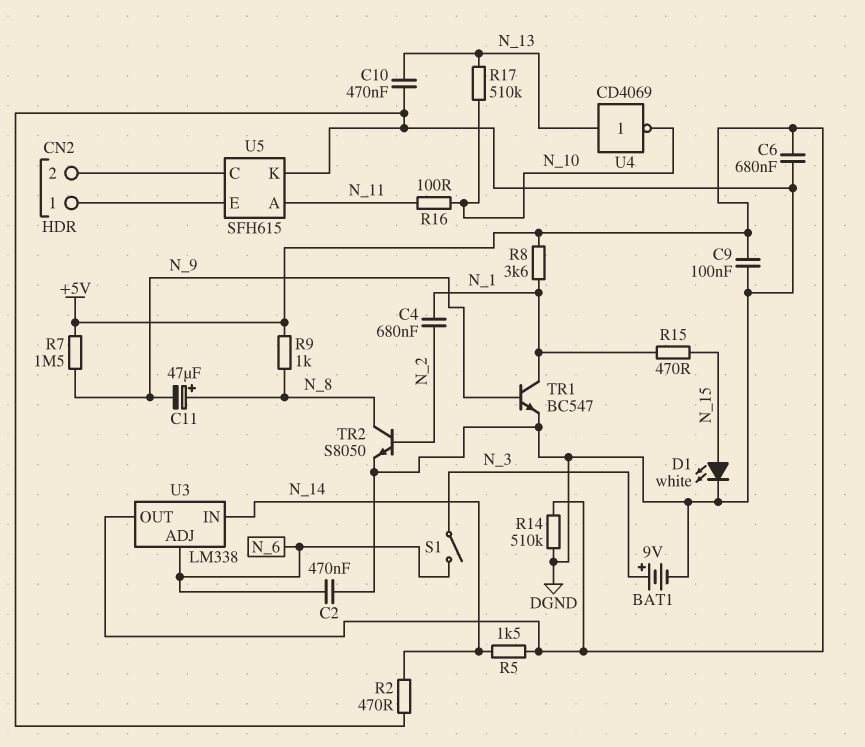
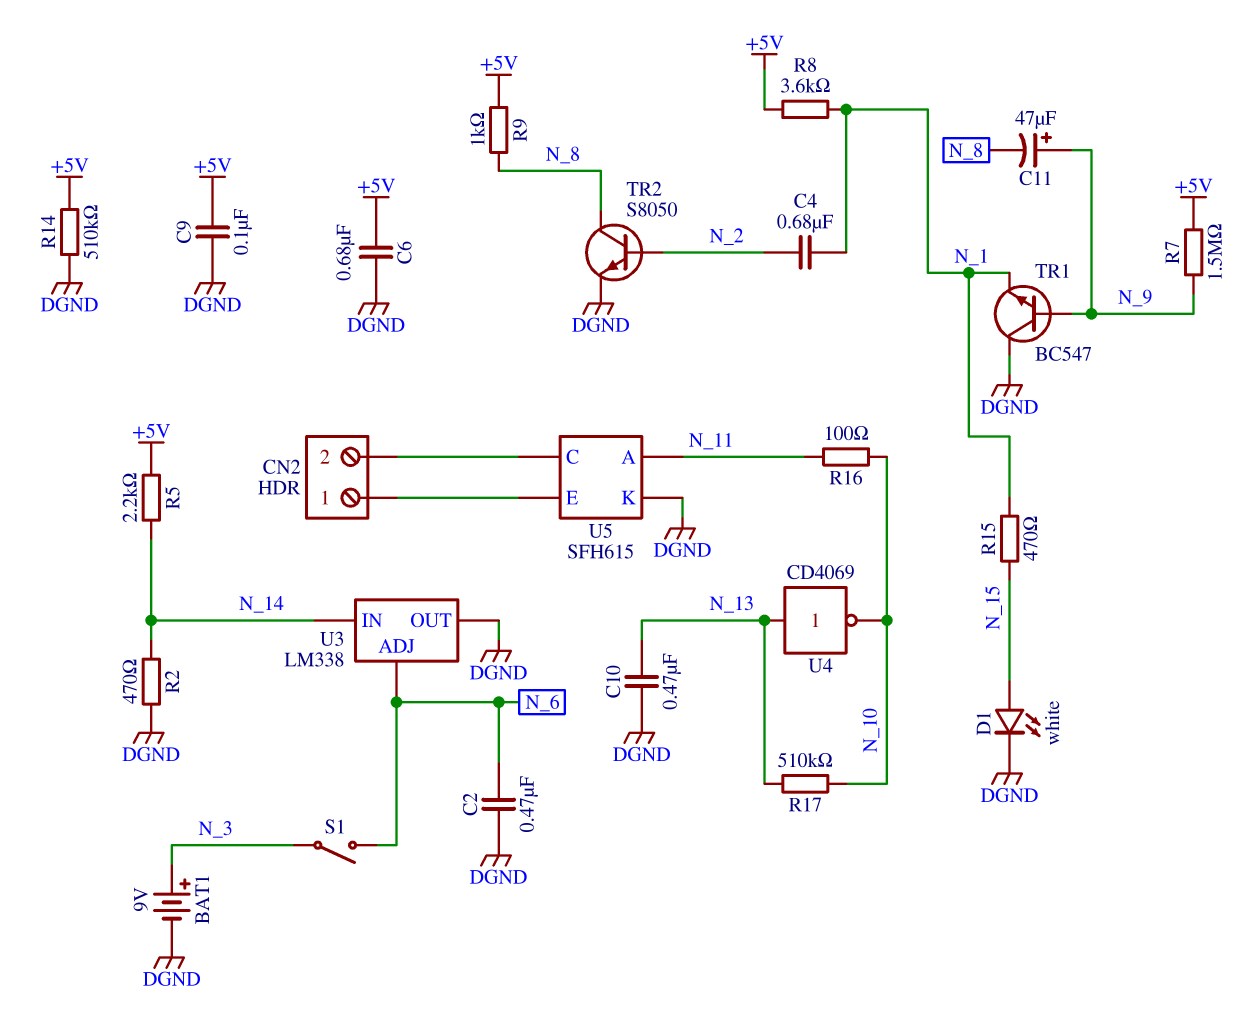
C11: 47uF (plus N_8, minus N_9) -> 47uF (plus N_9, minus N_8)
R5: 1.5k (+5V, N_14) -> 2.2k (+5V, N_14)
TR1: NPN BC547 (B N_9, C N_1, E DGND) -> NPN BC547 (B N_9, C DGND, E N_1)
U3 pin OUT: +5V -> DGND

